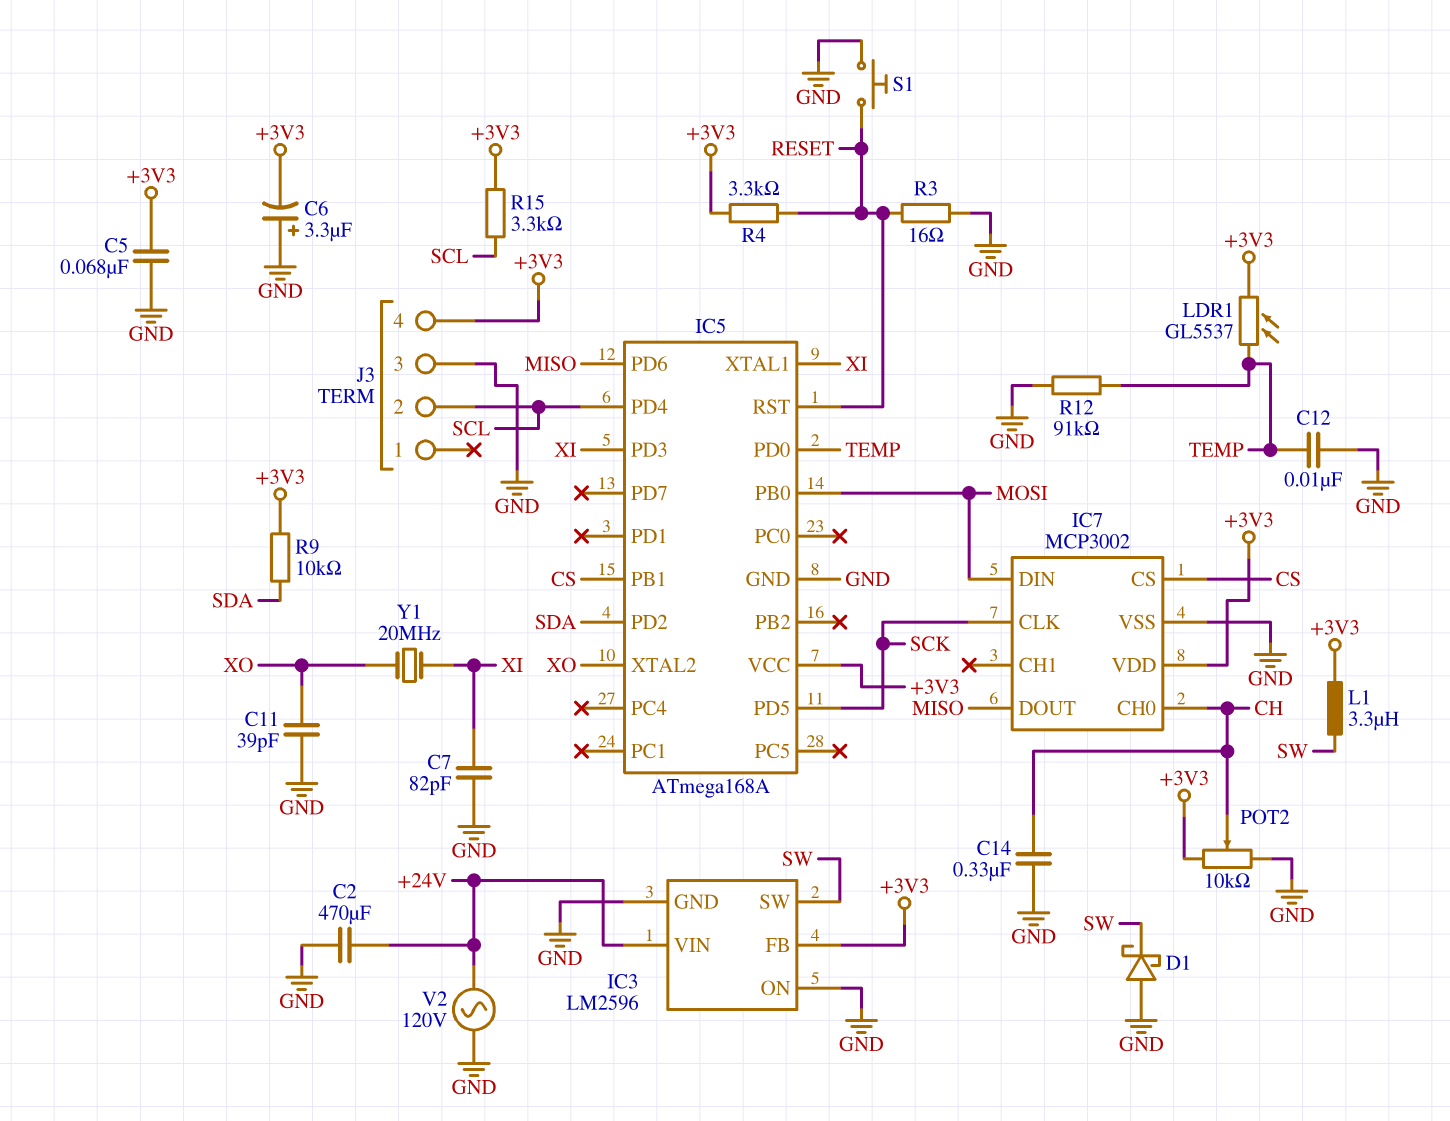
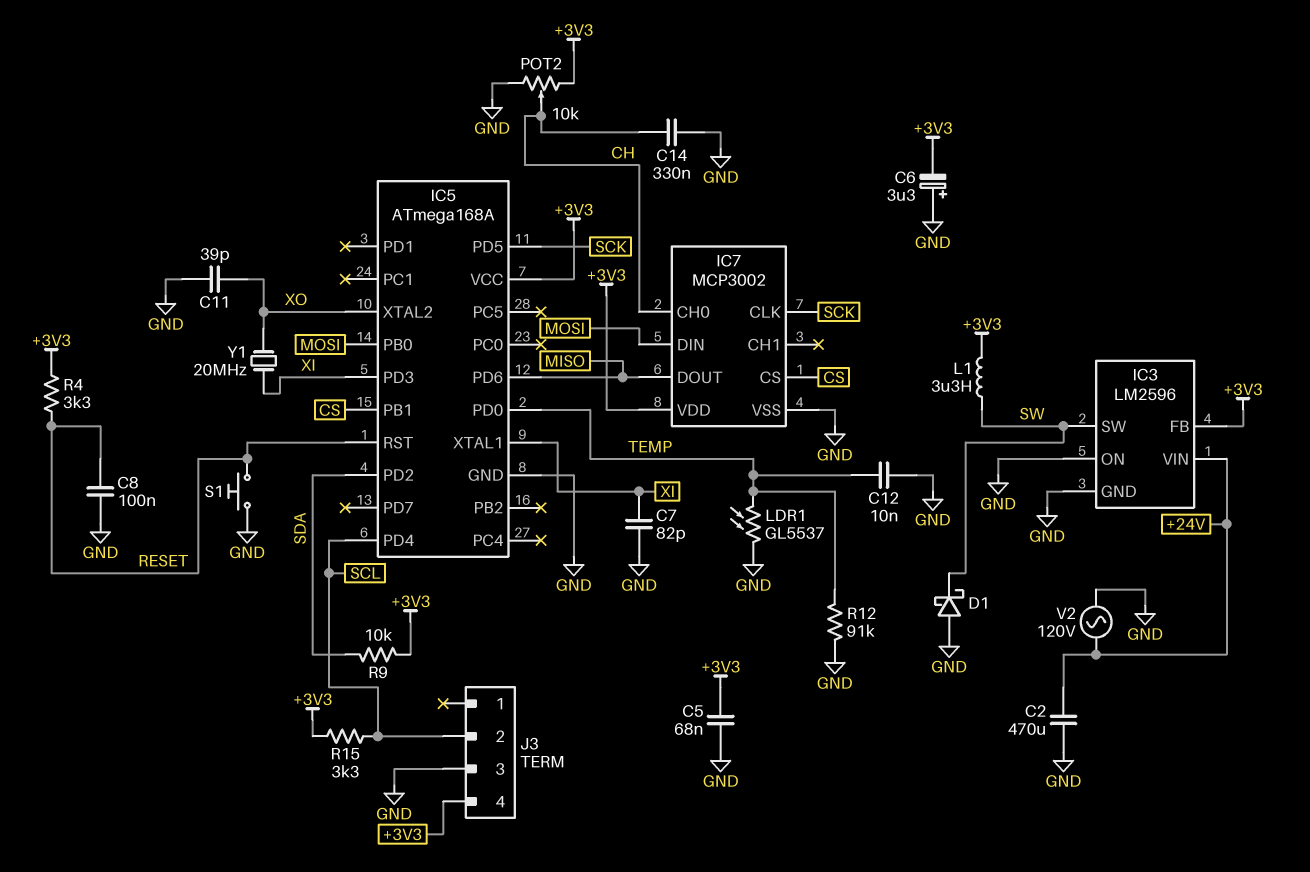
C8: none -> 100nF (GND, RESET)
LDR1: GL5537 (+3V3, TEMP) -> GL5537 (GND, TEMP)
R3: 16 (GND, RESET) -> none

